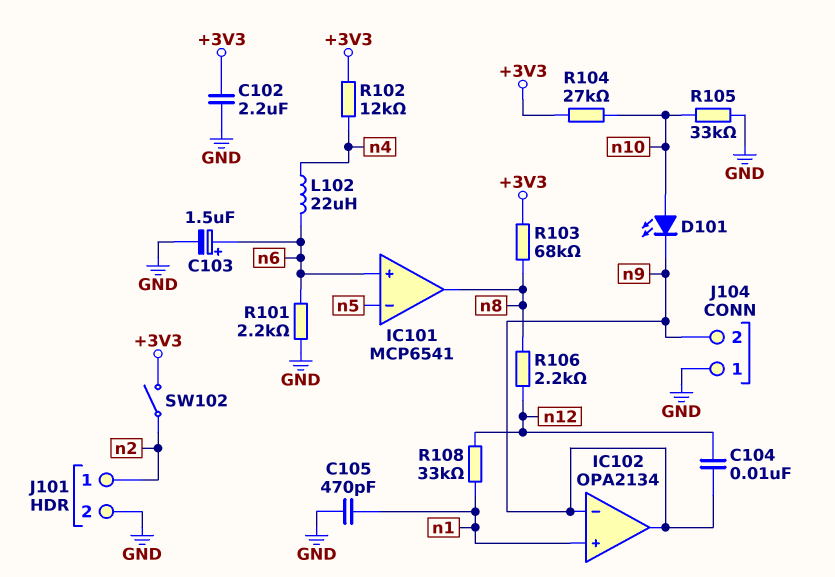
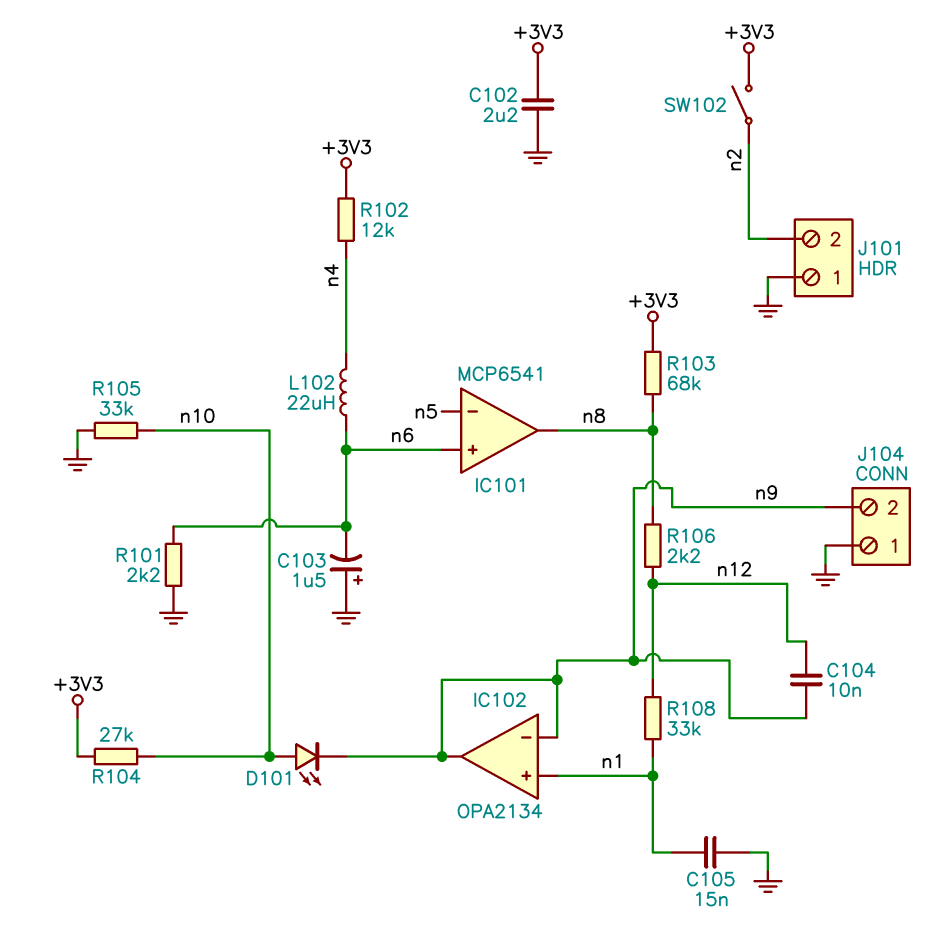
C103: 1.5uF (plus n6, minus GND) -> 1.5uF (plus GND, minus n6)
C105: 470pF (GND, n1) -> 15nF (GND, n1)
J101 pin 1: n2 -> GND
J101 pin 2: GND -> n2

